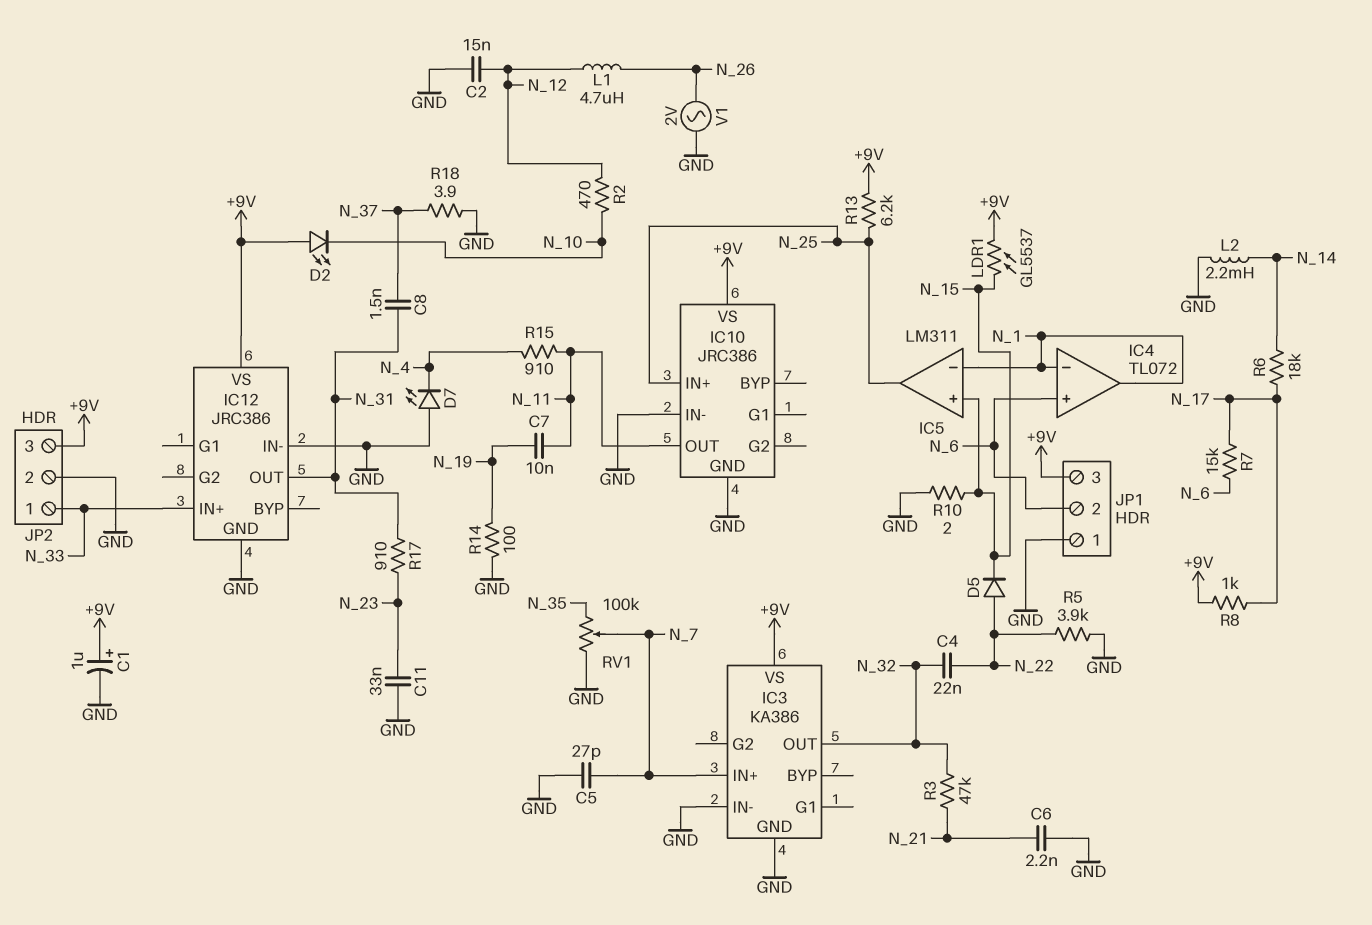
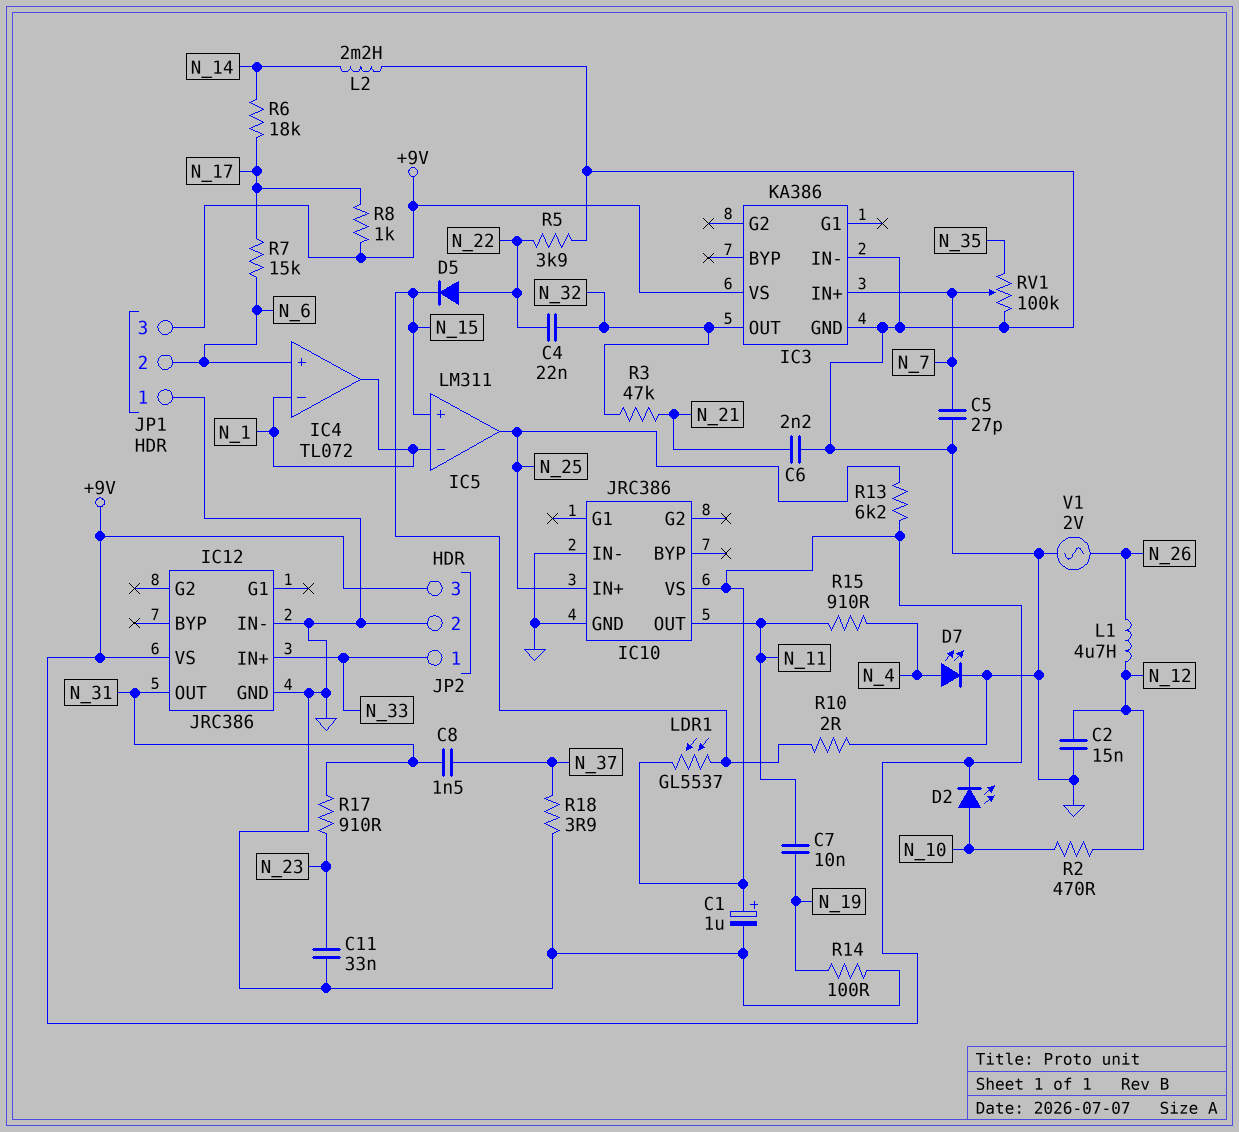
D2: LED (A +9V, K N_10) -> LED (A N_10, K +9V)
D7: LED (A GND, K N_4) -> LED (A N_4, K GND)

